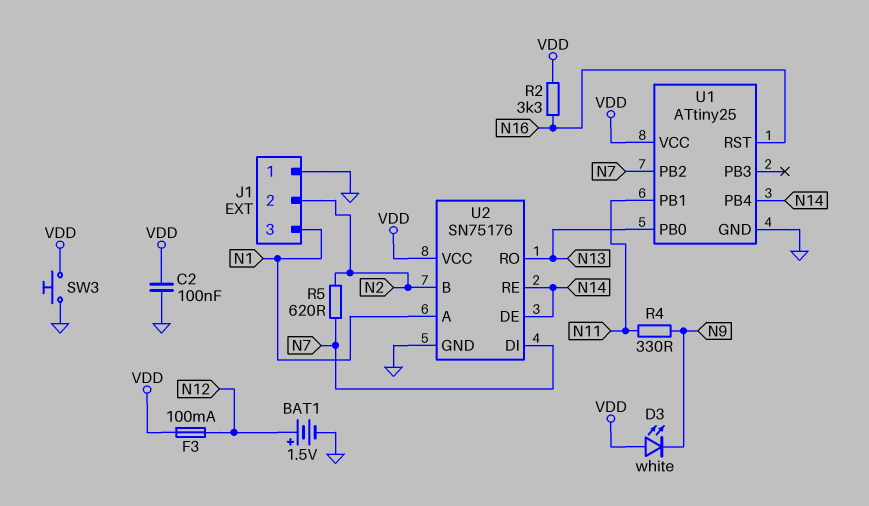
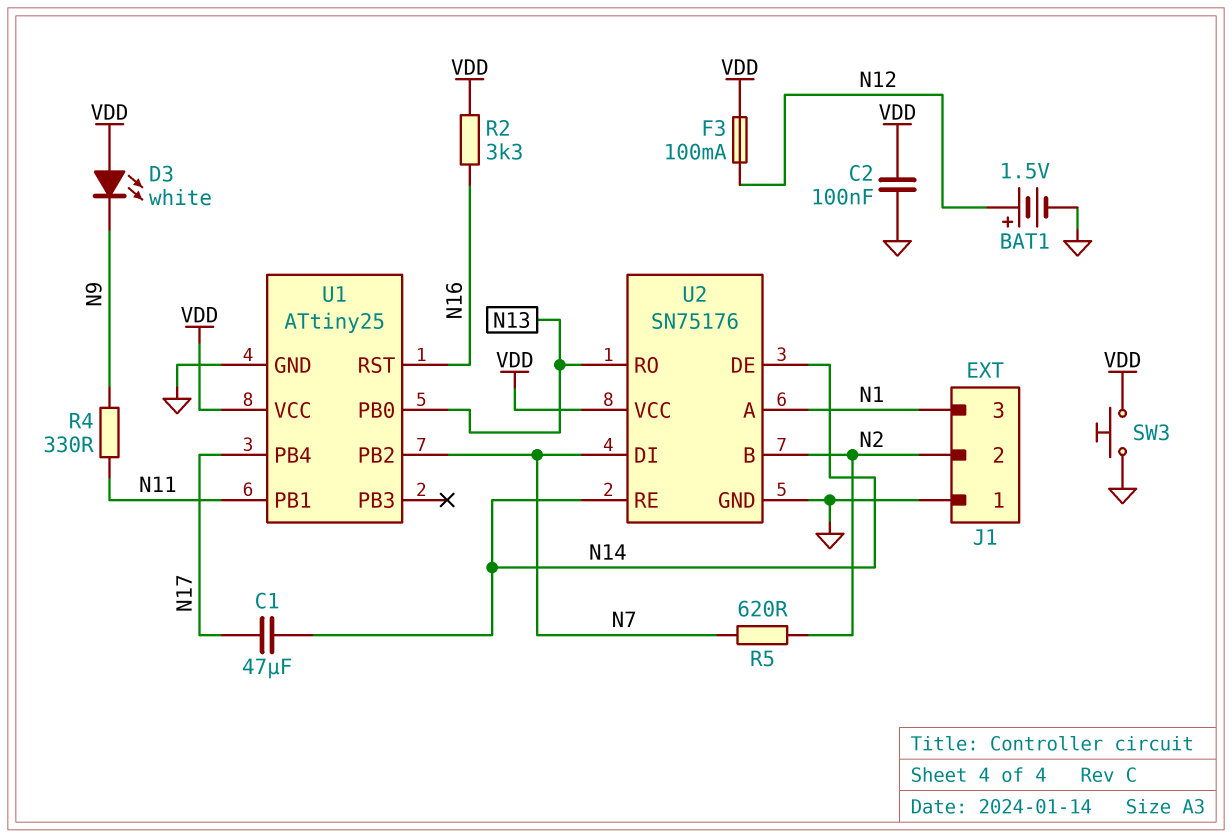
C1: none -> 47uF (N14, N17)
U1 pin PB4: N14 -> N17

